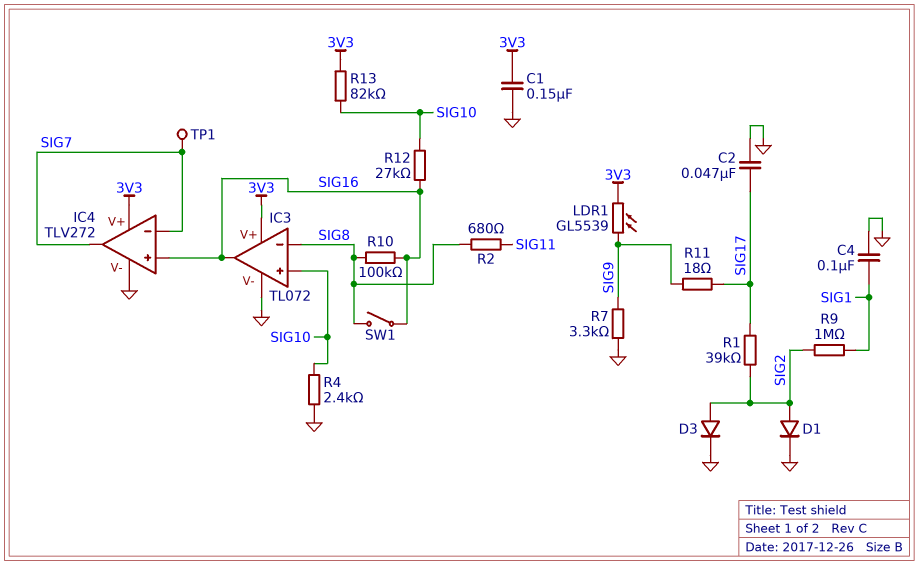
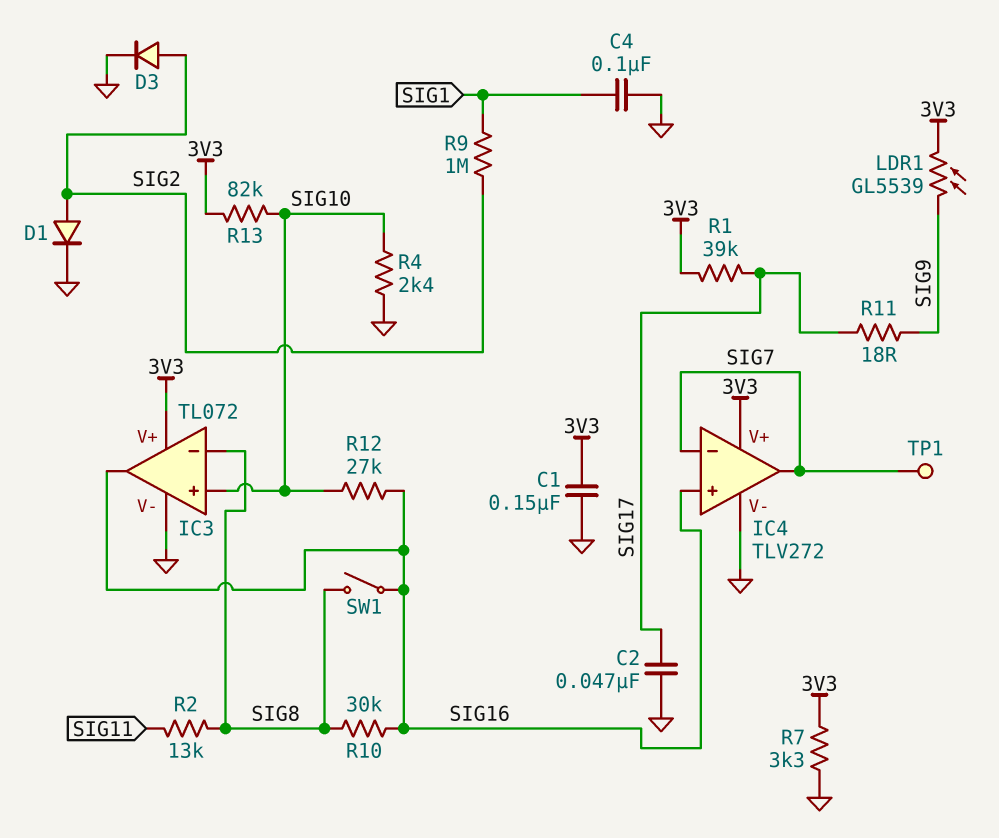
R1: 39k (SIG2, SIG17) -> 39k (3V3, SIG17)
R2: 680 (SIG8, SIG11) -> 13k (SIG8, SIG11)
R7: 3.3k (GND, SIG9) -> 3.3k (3V3, GND)
R10: 100k (SIG8, SIG16) -> 30k (SIG8, SIG16)

